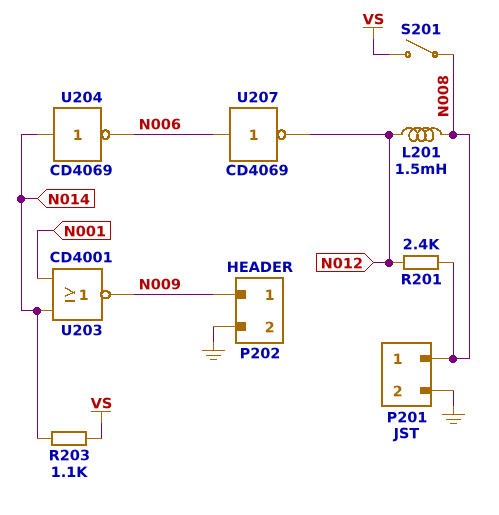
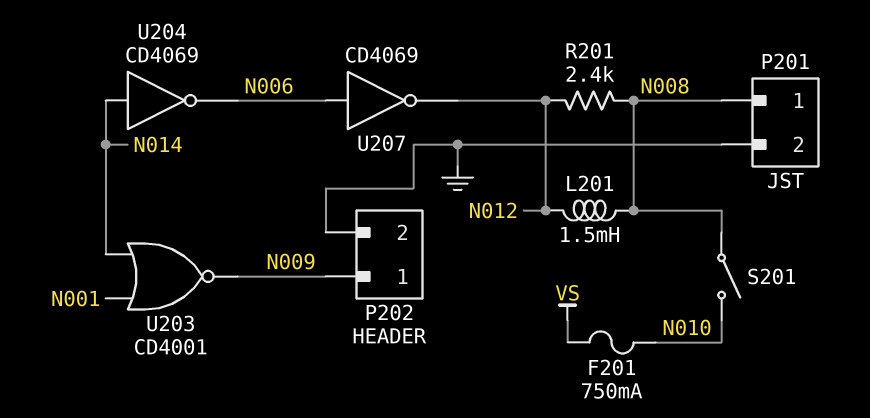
F201: none -> 750mA (N010, VS)
R203: 1.1k (N014, VS) -> none
S201: switch (N008, VS) -> switch (N008, N010)

